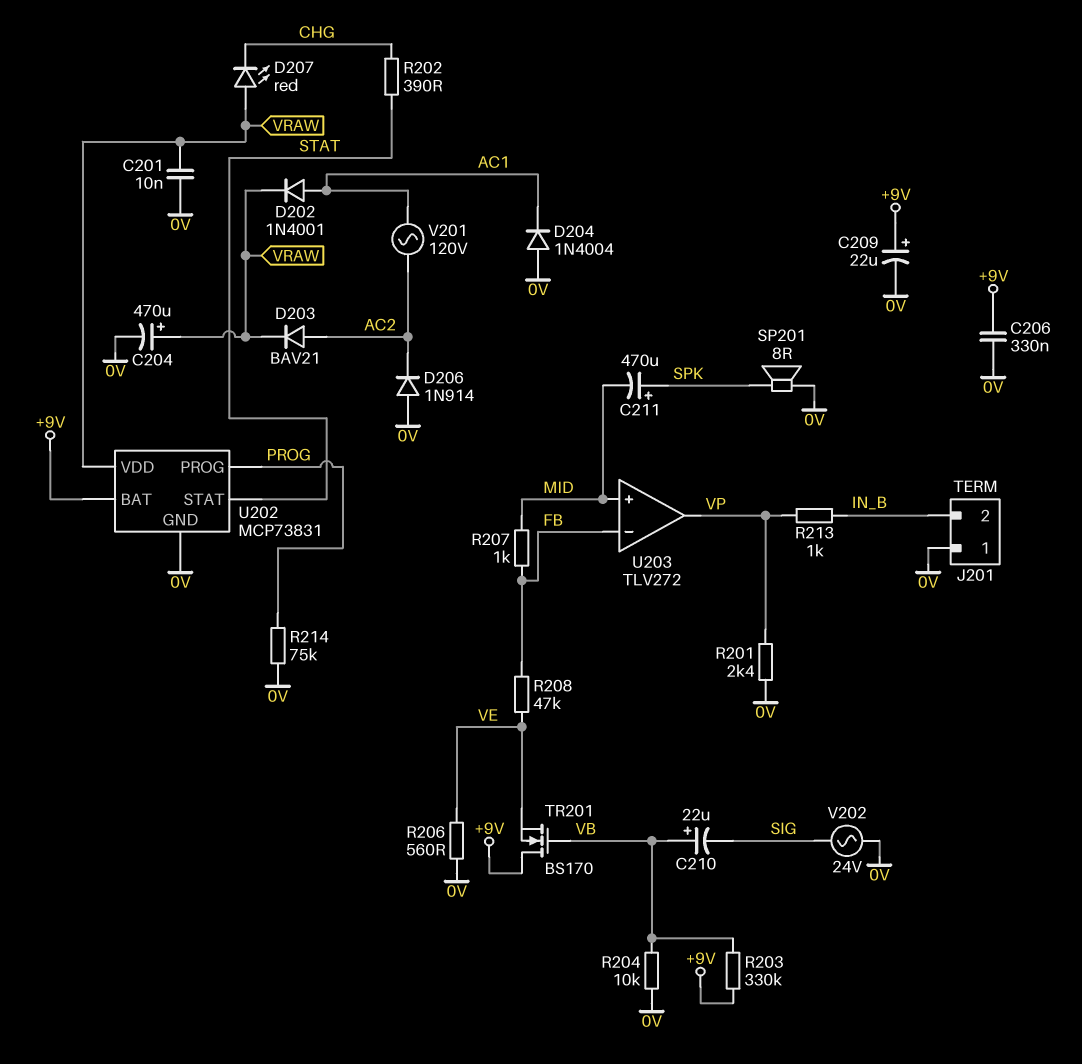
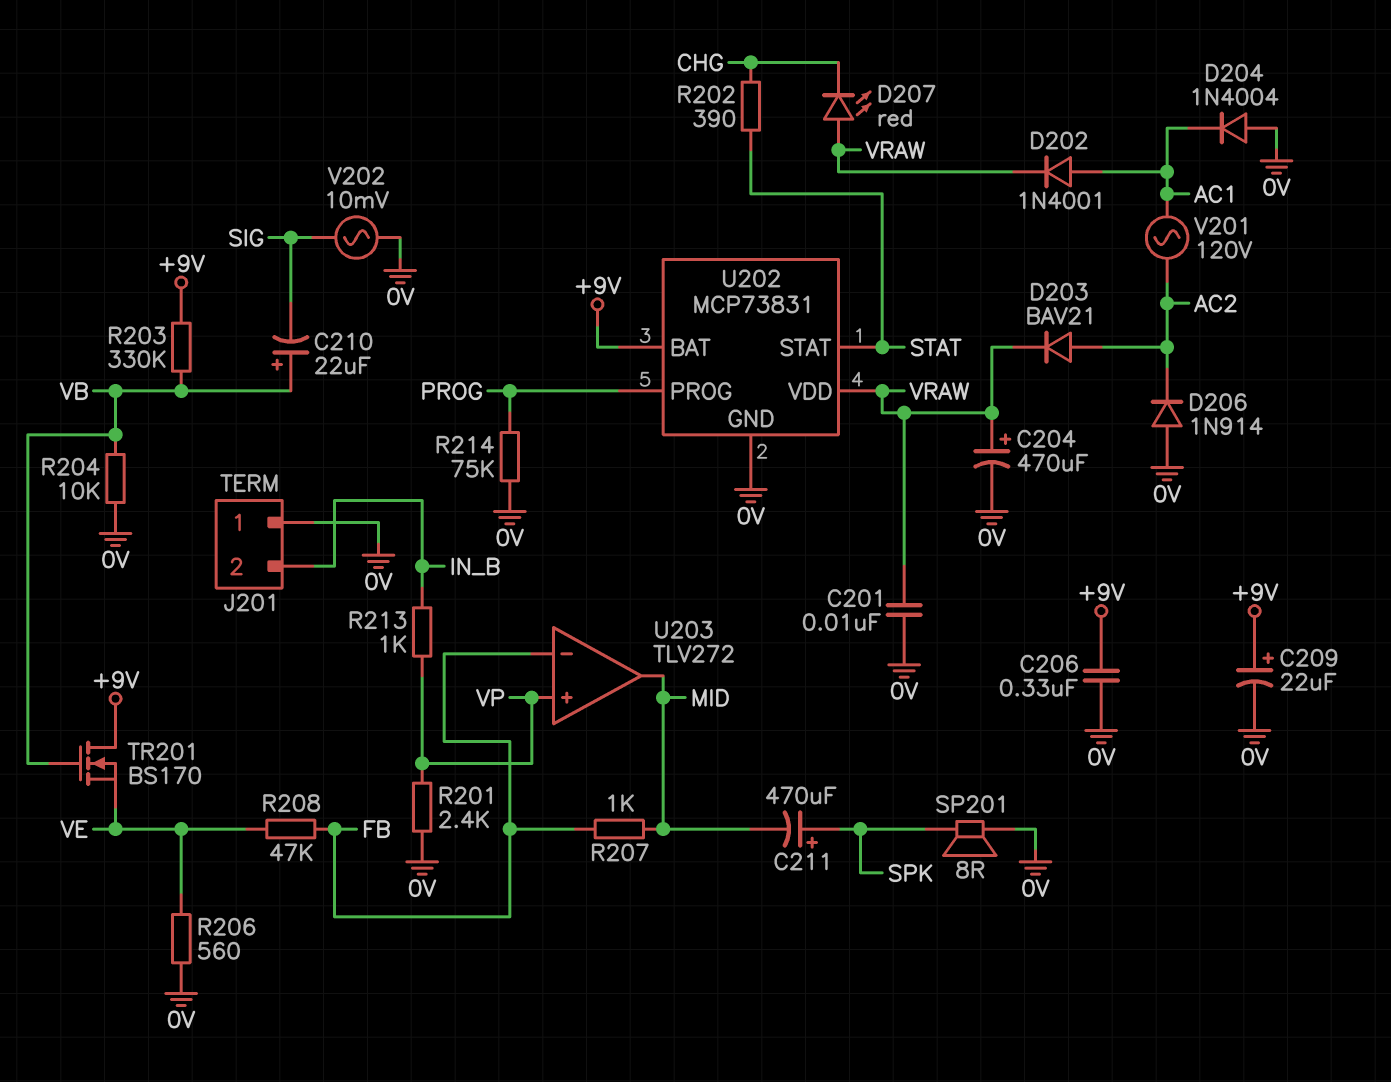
U203 pin in+: MID -> VP
U203 pin out: VP -> MID
V202: AC 24V (0V, SIG) -> AC 10mV (0V, SIG)

